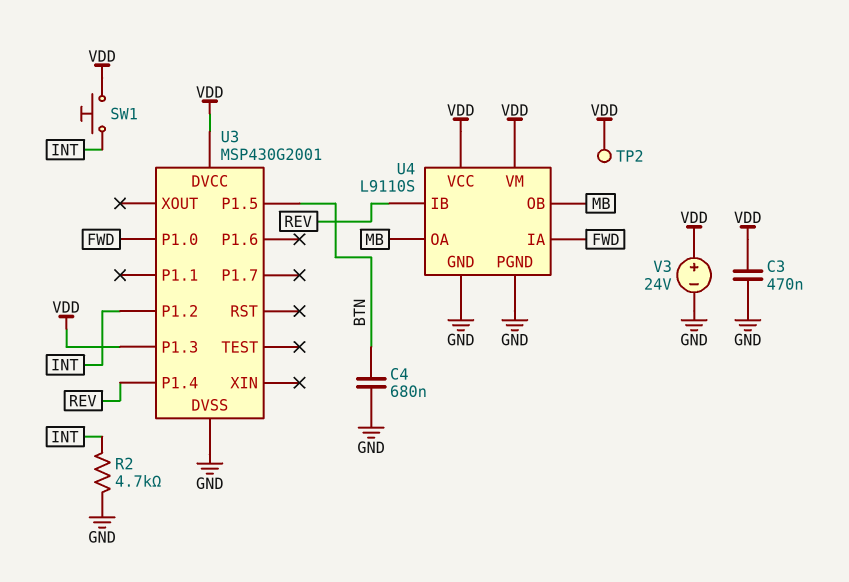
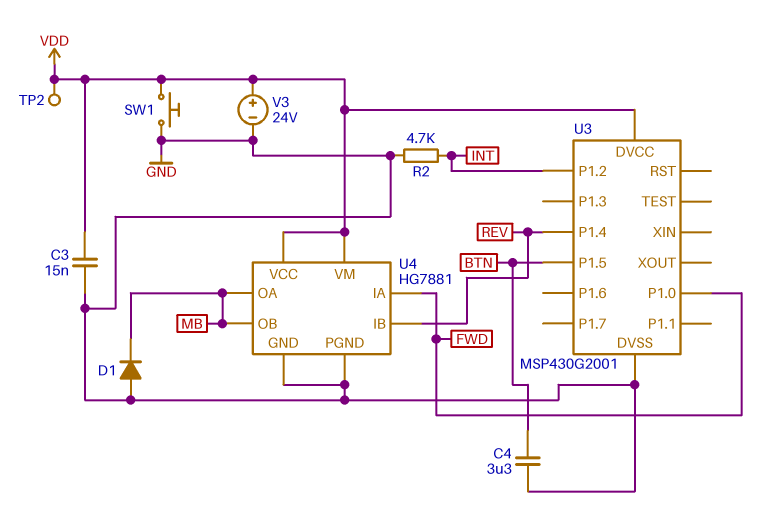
C3: 470nF (GND, VDD) -> 15nF (GND, VDD)
C4: 680nF (BTN, GND) -> 3.3uF (BTN, GND)
D1: none -> diode (A GND, K MB)
SW1: button (INT, VDD) -> button (GND, VDD)
U3 pin P1.3: VDD -> none
U4: L9110S -> HG7881

